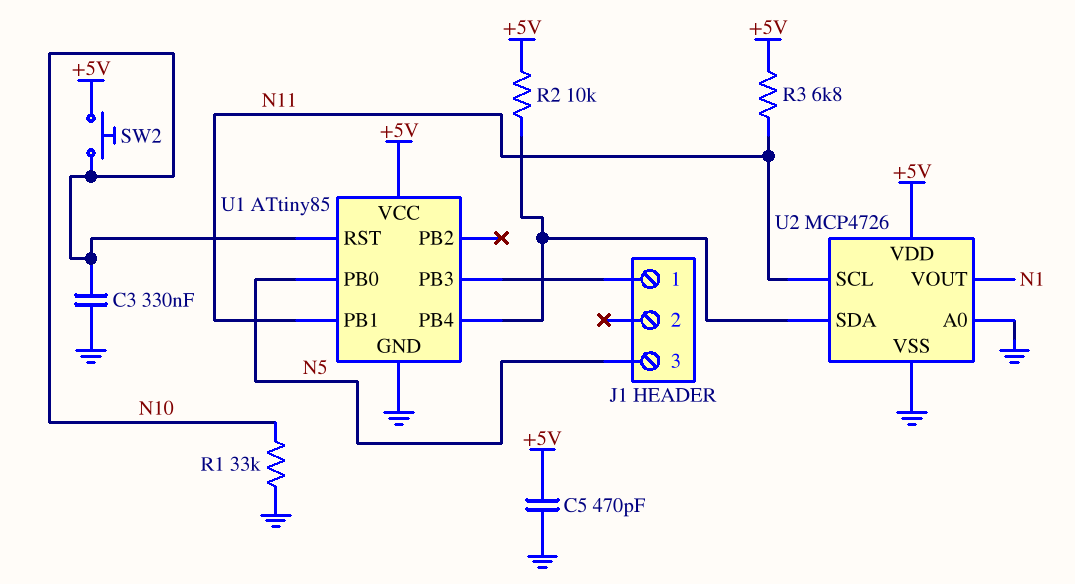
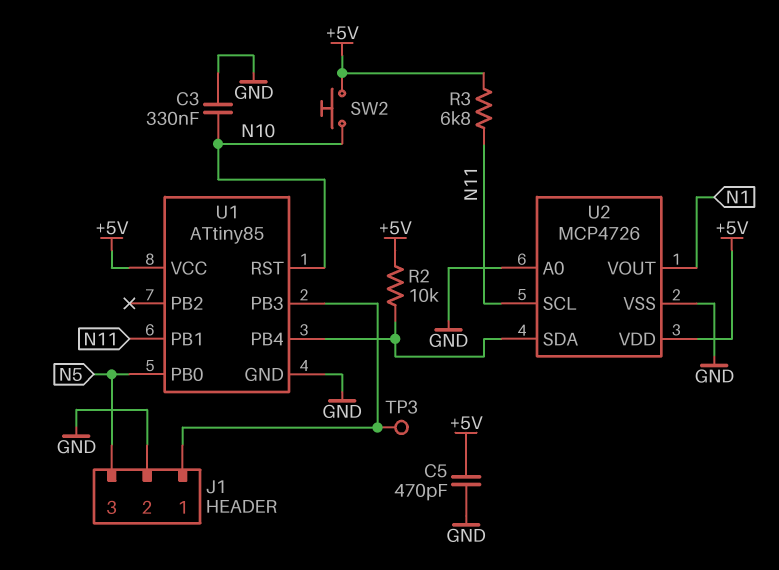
J1 pin 2: none -> GND
R1: 33k (GND, N10) -> none
TP3: none -> test point (J1/1)

